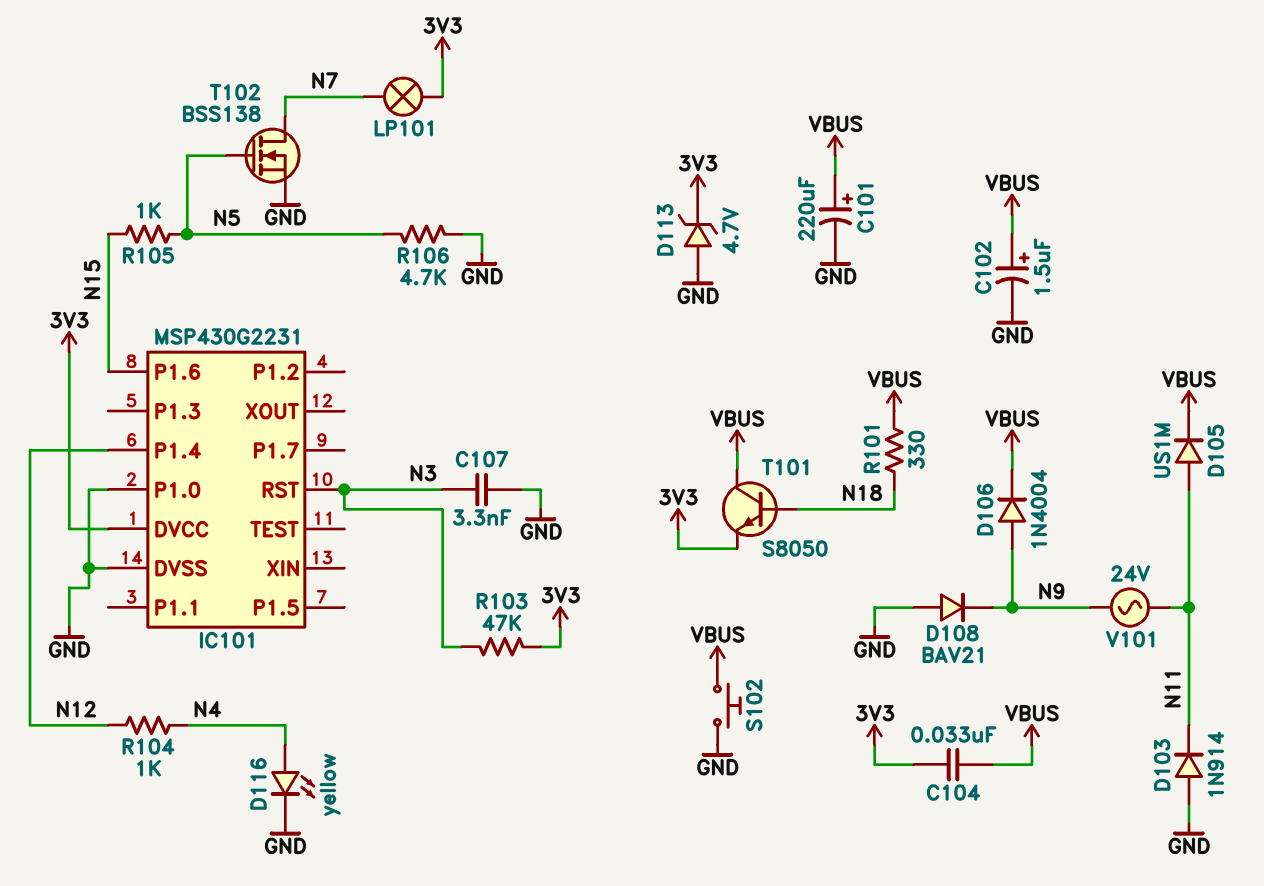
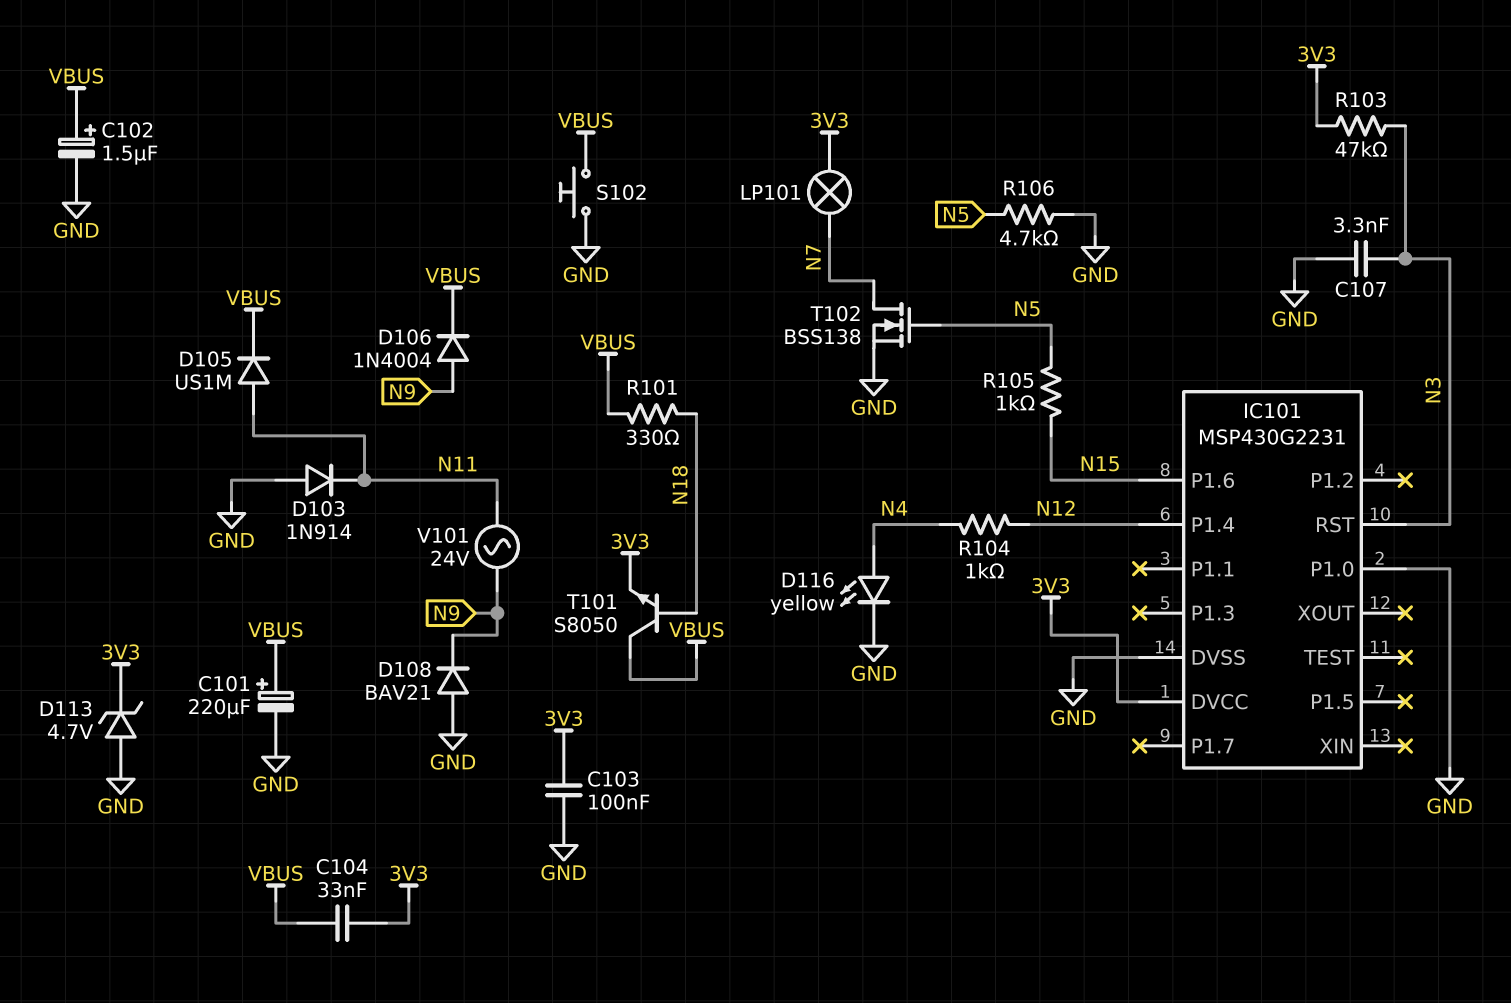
C103: none -> 100nF (3V3, GND)

